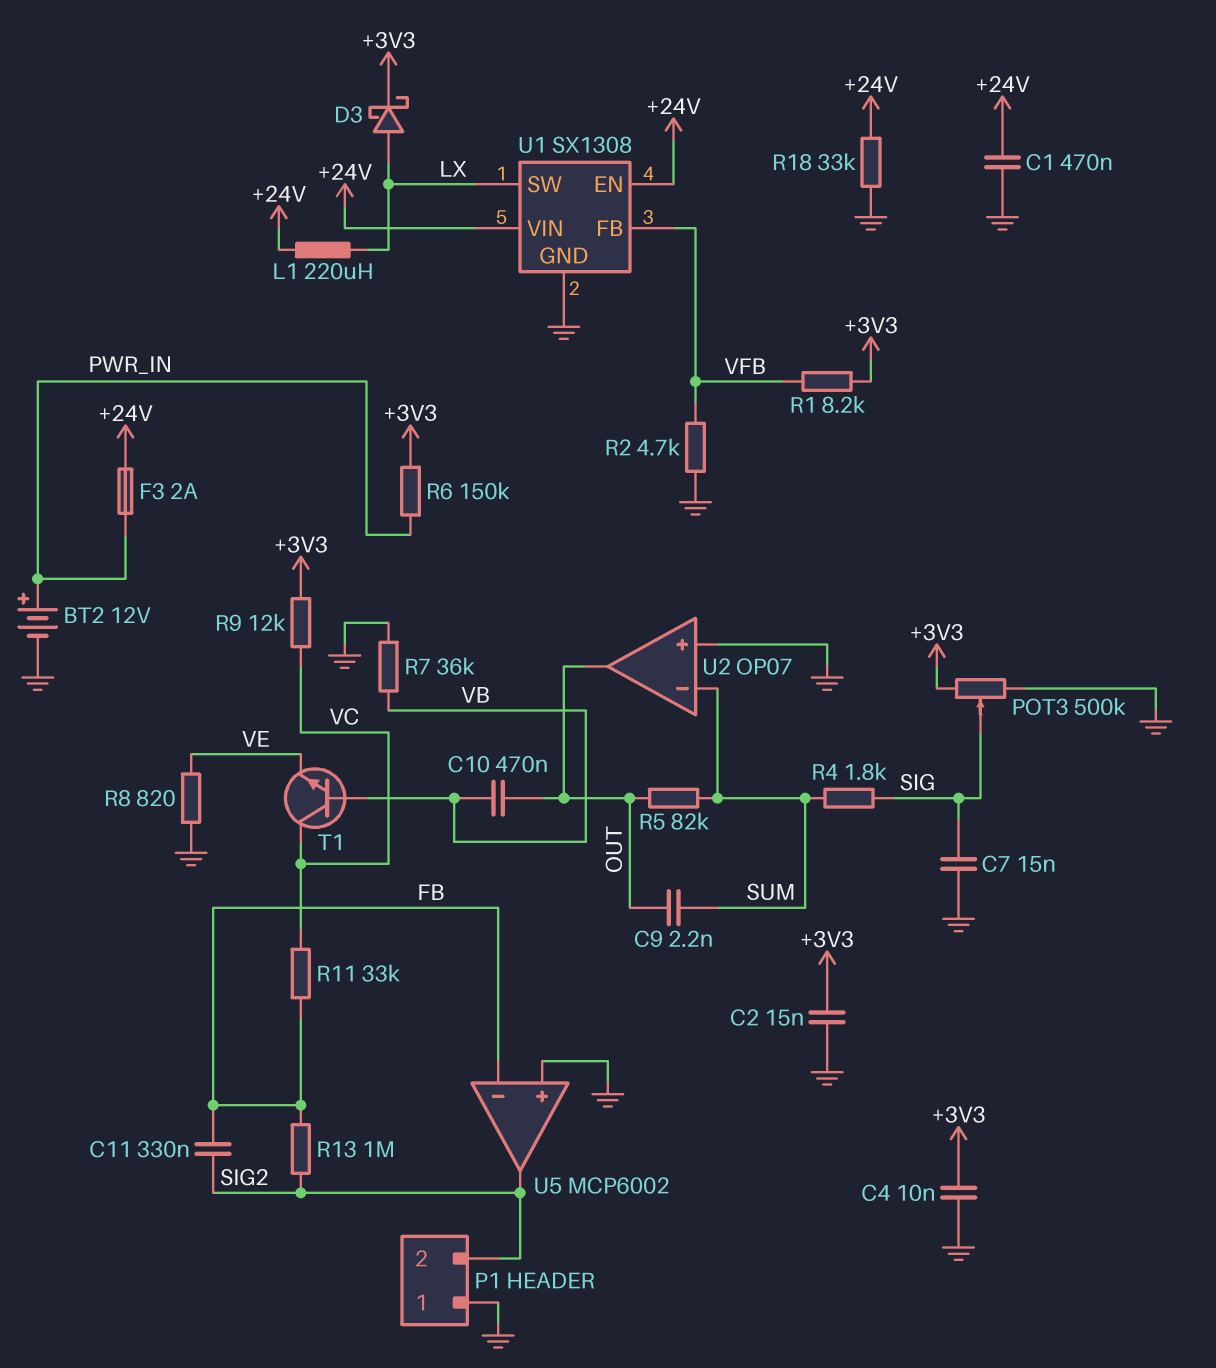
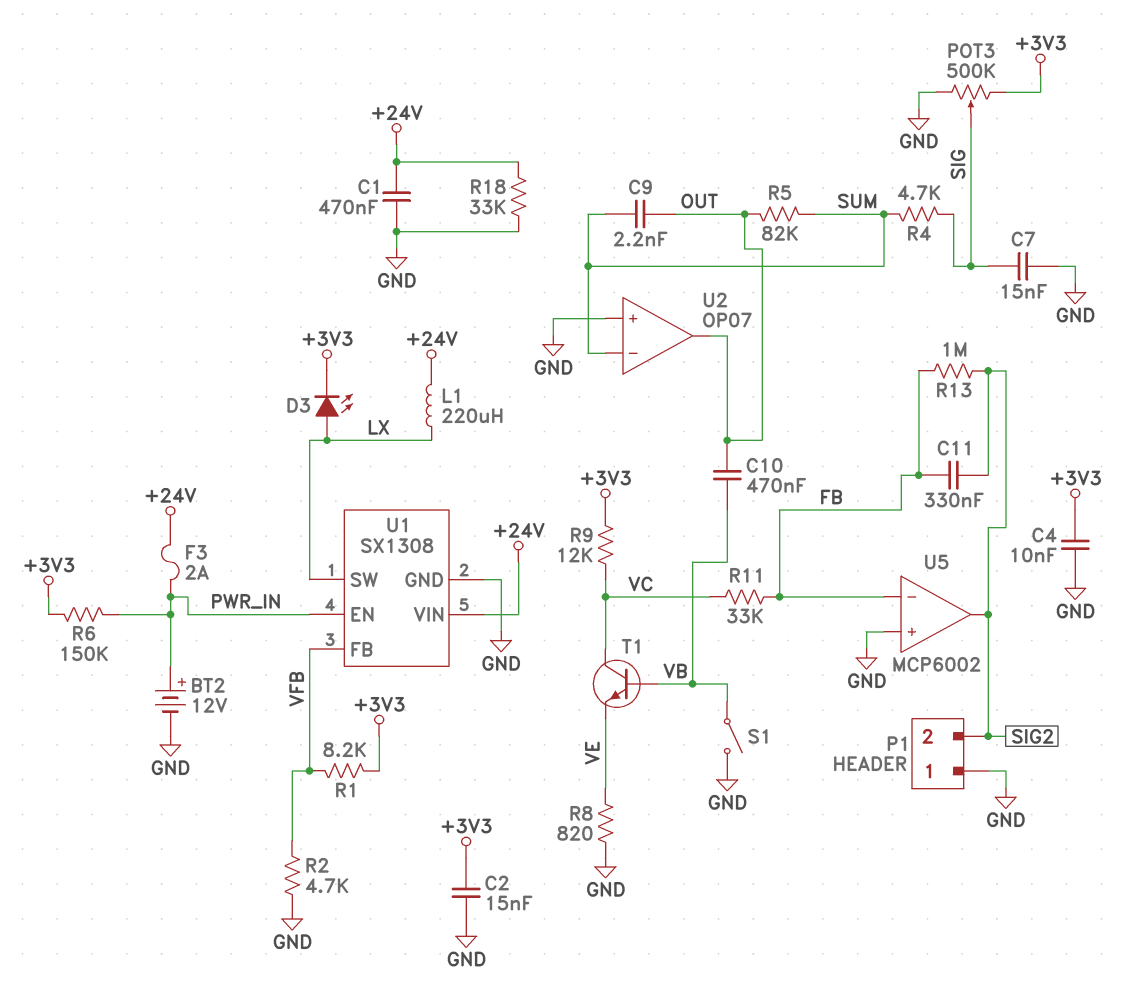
D3: schottky (A LX, K +3V3) -> LED (A LX, K +3V3)
R4: 1.8k (SIG, SUM) -> 4.7k (SIG, SUM)
R7: 36k (GND, VB) -> none
S1: none -> switch (GND, VB)
U1 pin EN: +24V -> PWR_IN

